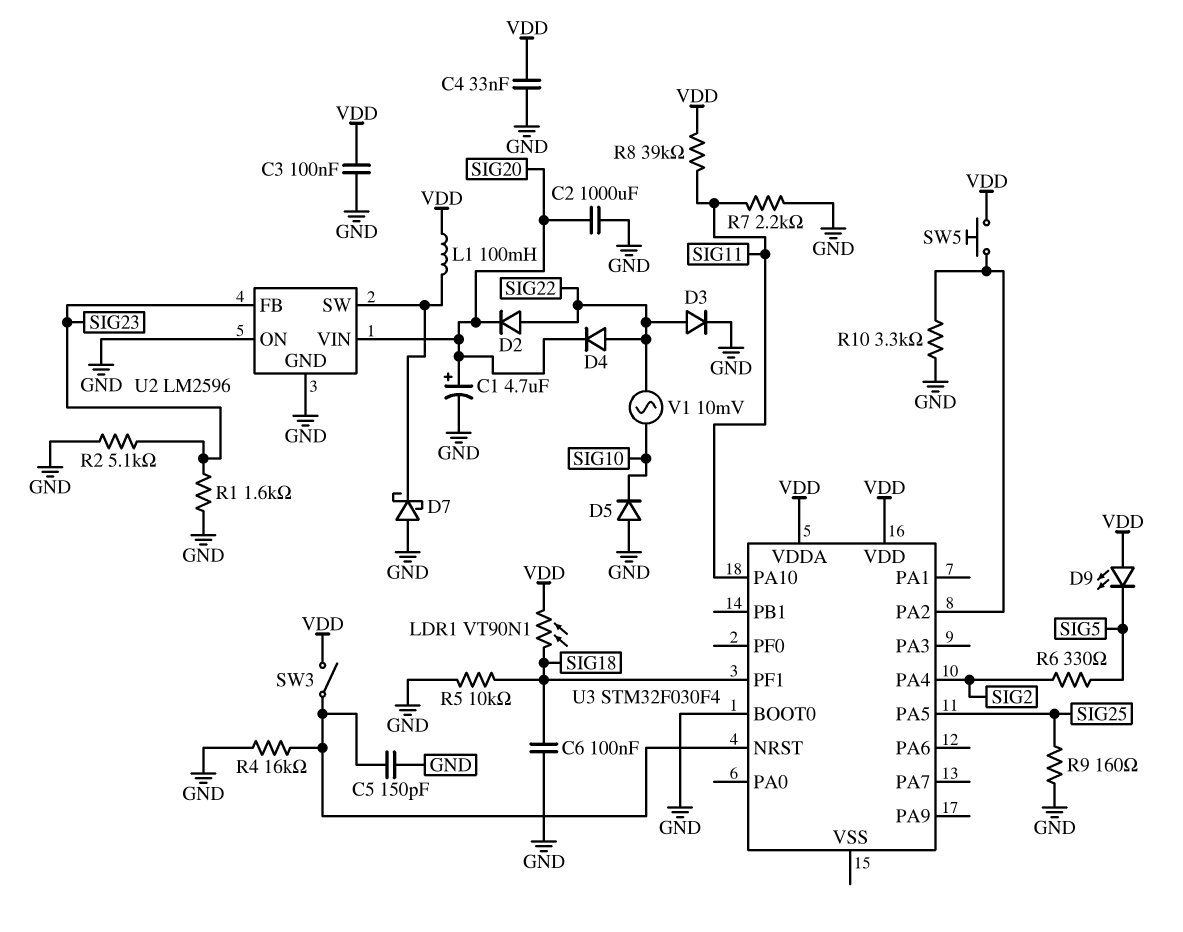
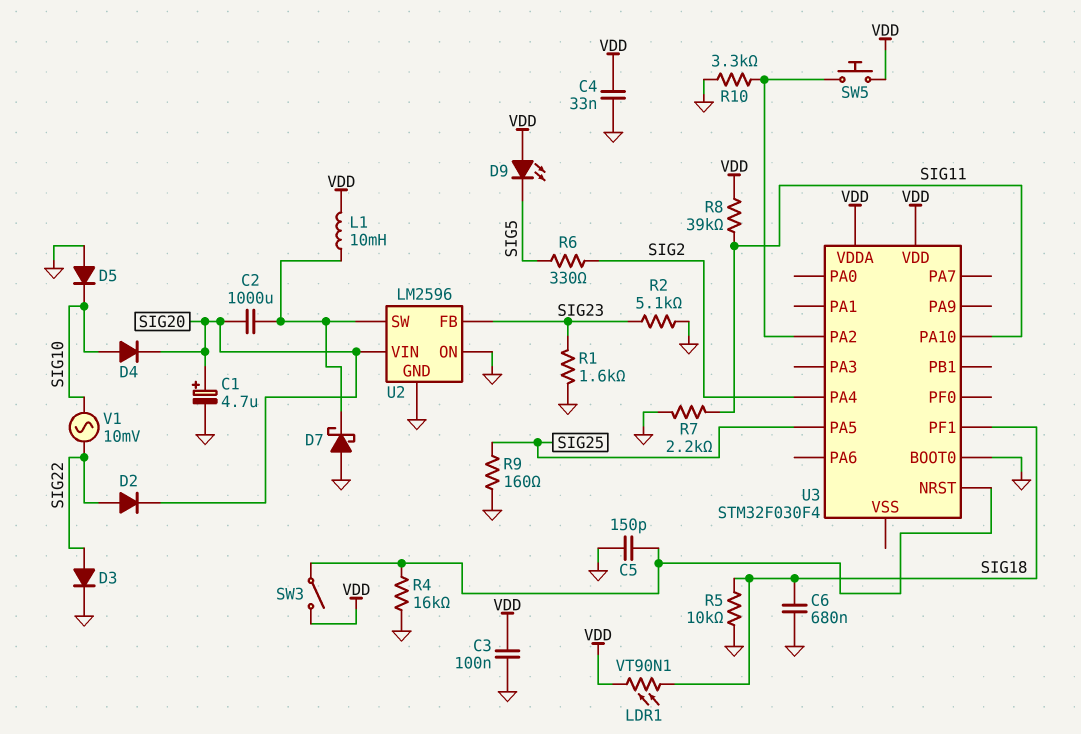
C2: 1000uF (GND, SIG20) -> 1000uF (SIG20, U2/SW)
C6: 100nF (GND, SIG18) -> 680nF (GND, SIG18)
D4: diode (A SIG22, K SIG20) -> diode (A SIG10, K SIG20)
L1: 100mH (U2/SW, VDD) -> 10mH (U2/SW, VDD)

